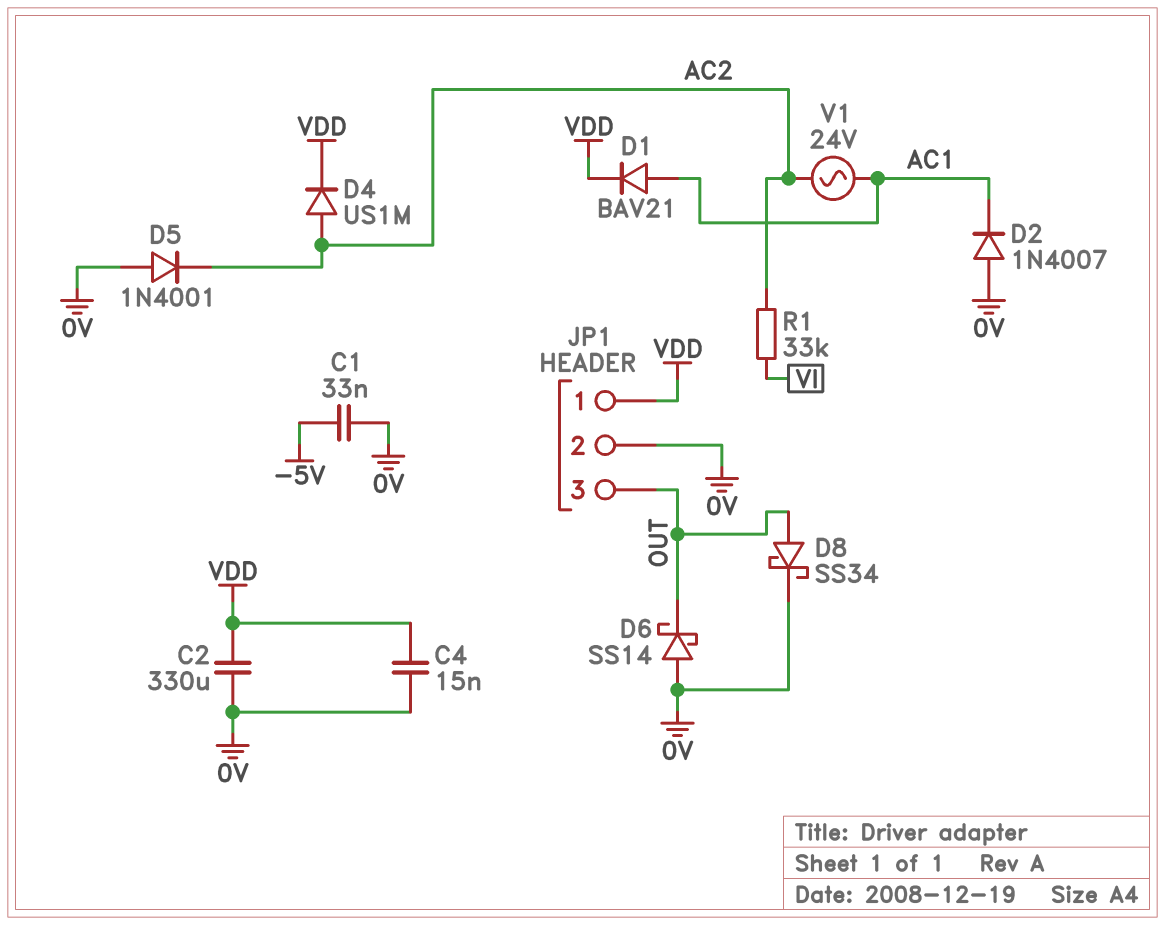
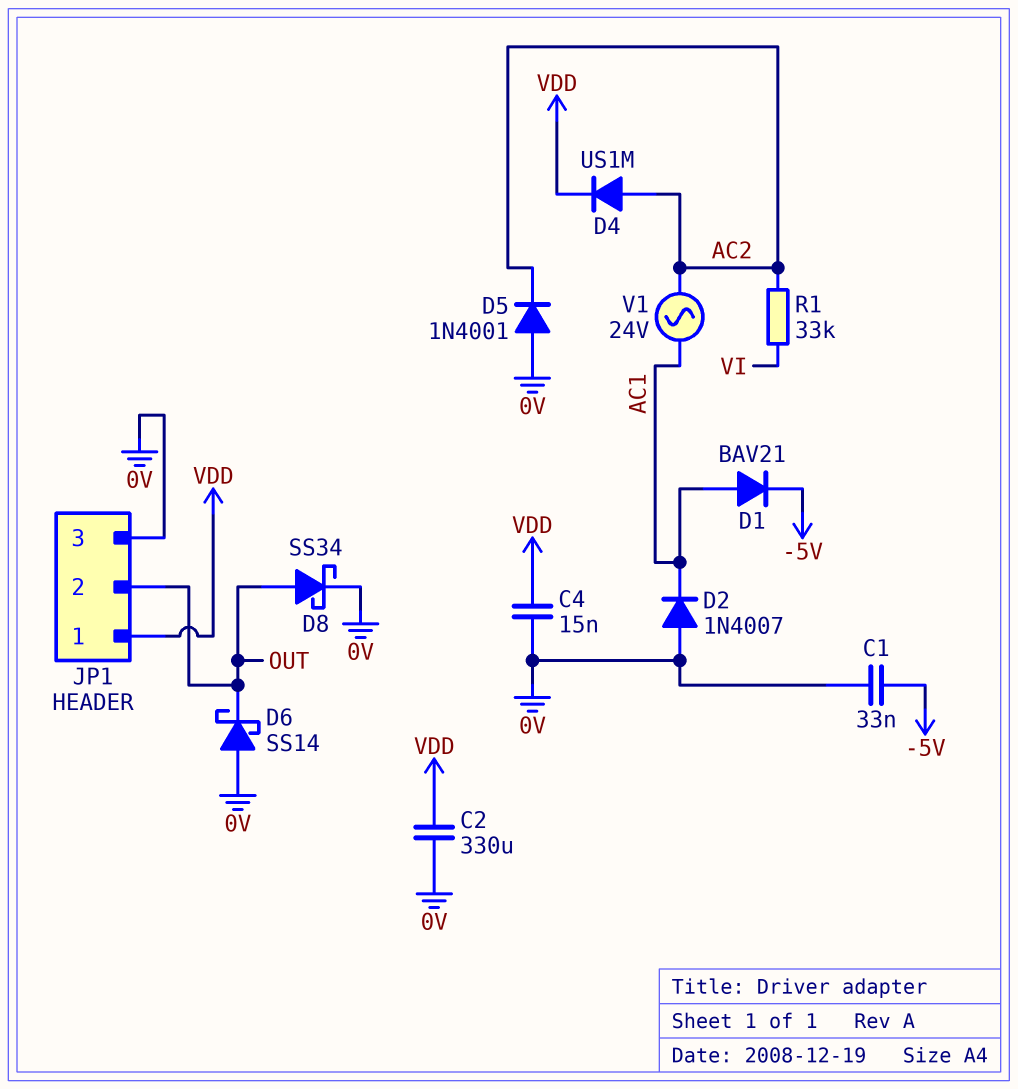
D1: diode BAV21 (A AC1, K VDD) -> diode BAV21 (A AC1, K -5V)
JP1 pin 2: 0V -> OUT
JP1 pin 3: OUT -> 0V

